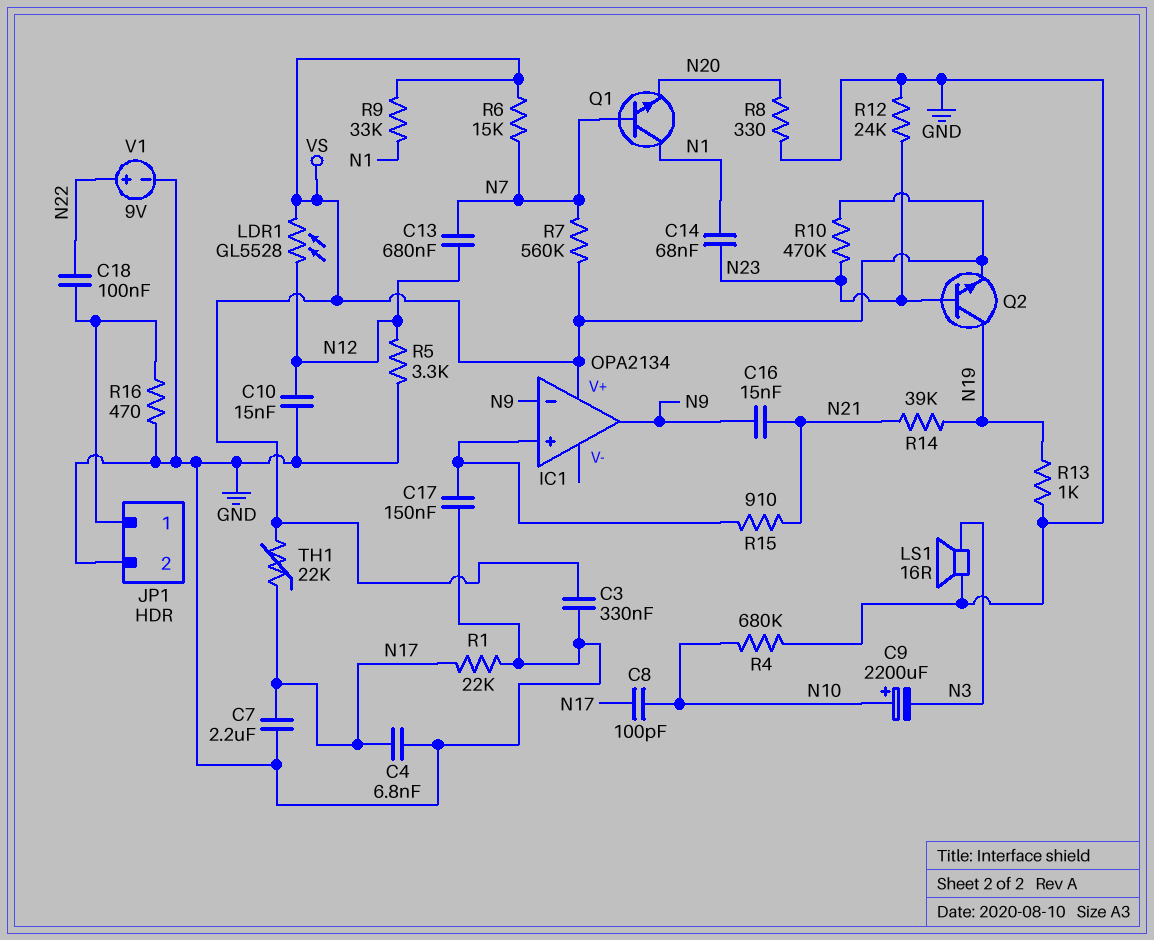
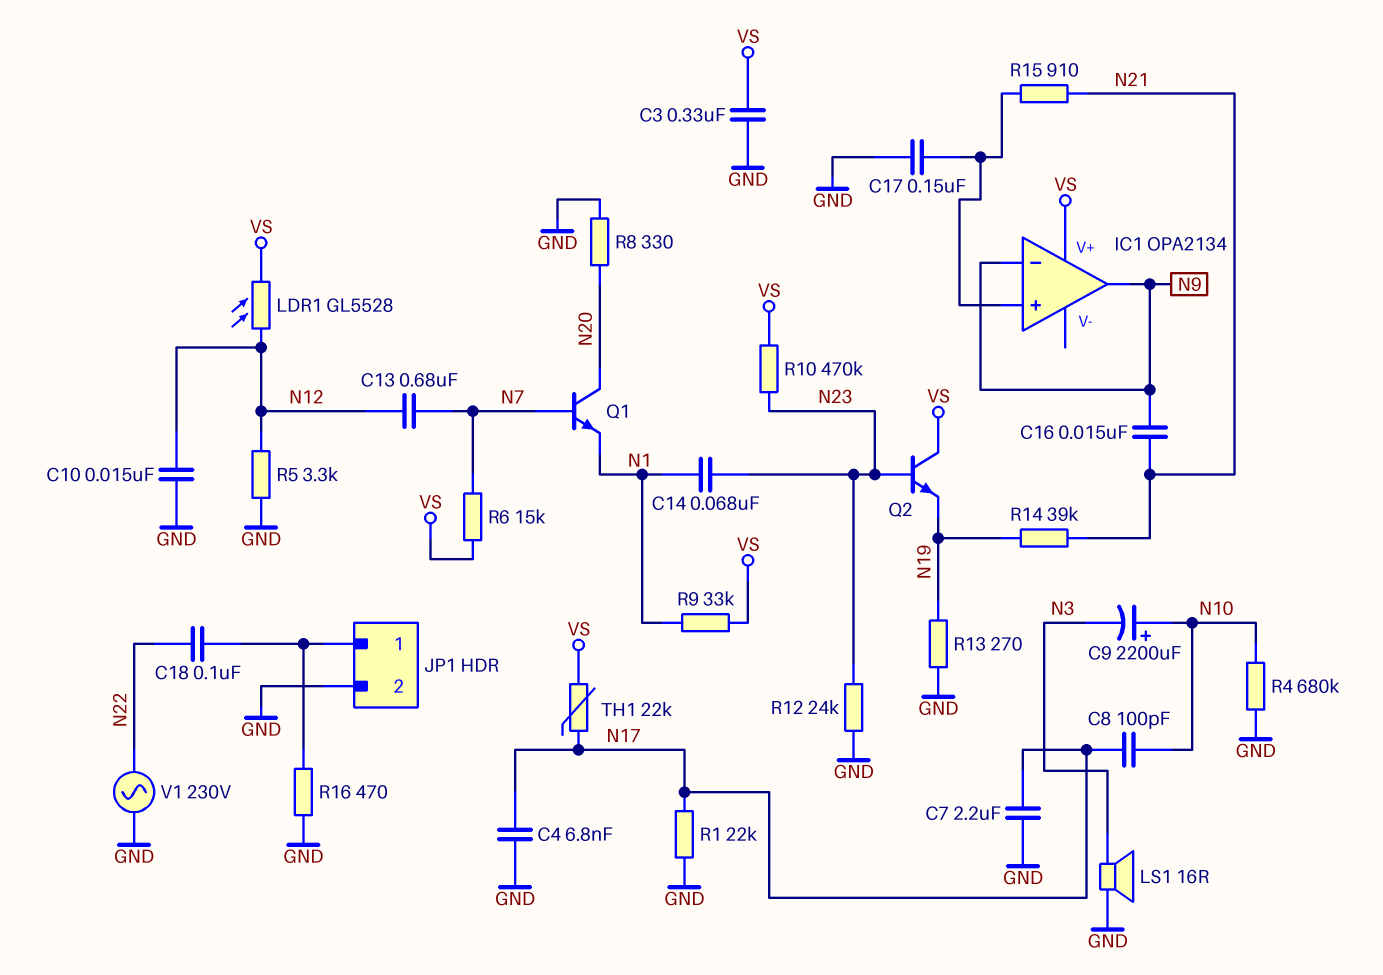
Q1: NPN (B N7, C N1, E N20) -> NPN (B N7, C N20, E N1)
Q2: NPN (B N23, C N19, E VS) -> NPN (B N23, C VS, E N19)
R7: 560k (N7, VS) -> none
R13: 1k (GND, N19) -> 270 (GND, N19)
V1: 9V (plus N22, minus GND) -> AC 230V (GND, N22)

